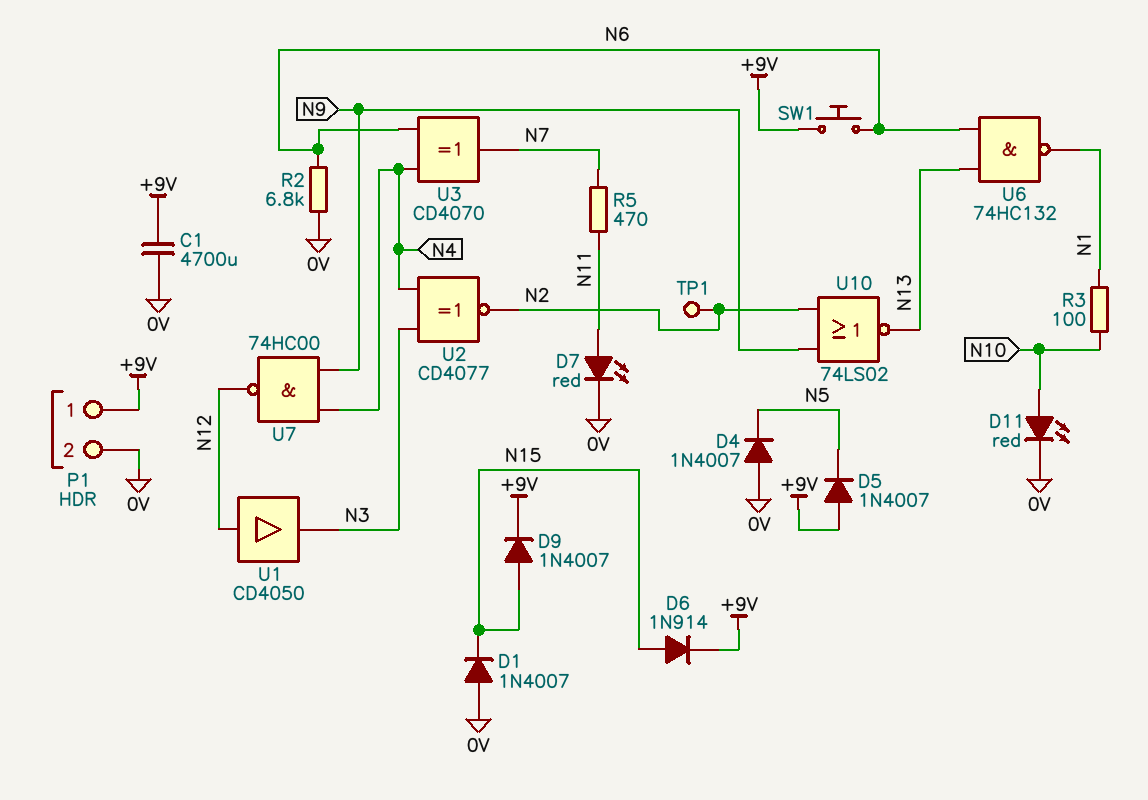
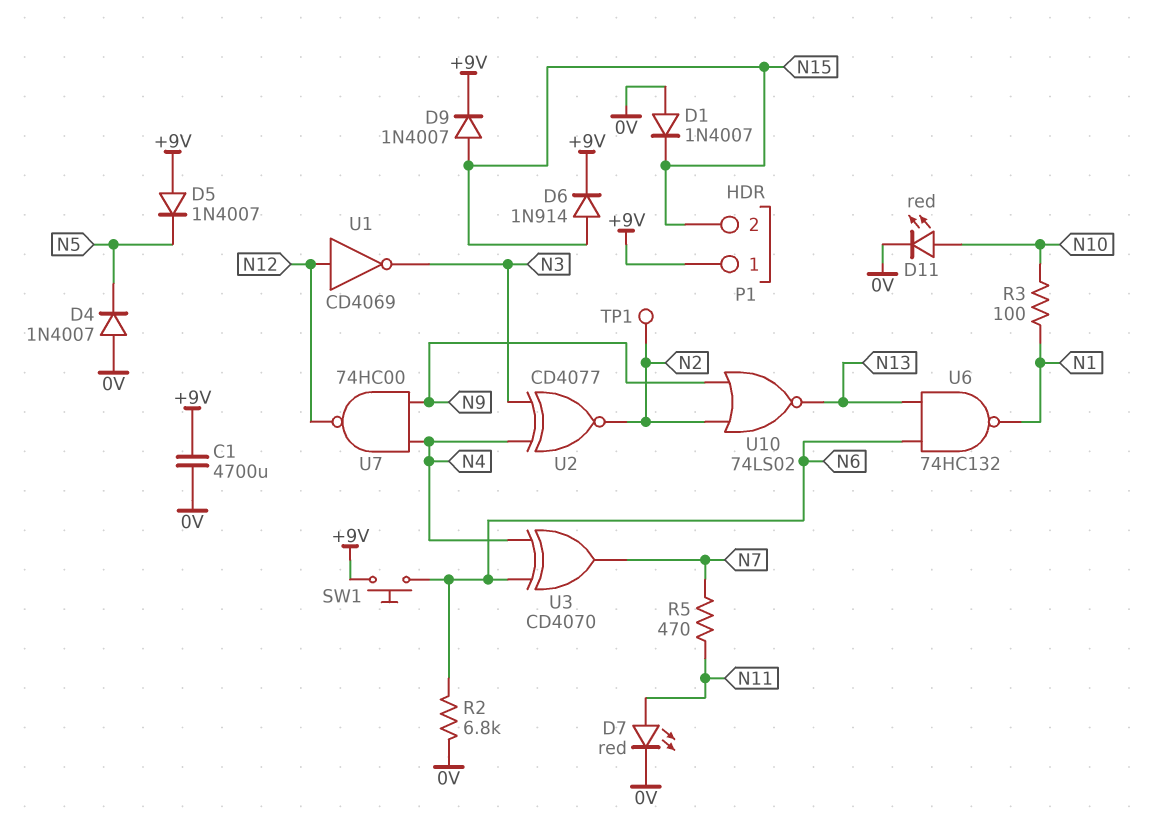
P1 pin 2: 0V -> N15
U1: buffer CD4050 (in N12, out N3) -> NOT CD4069 (in N12, out N3)

